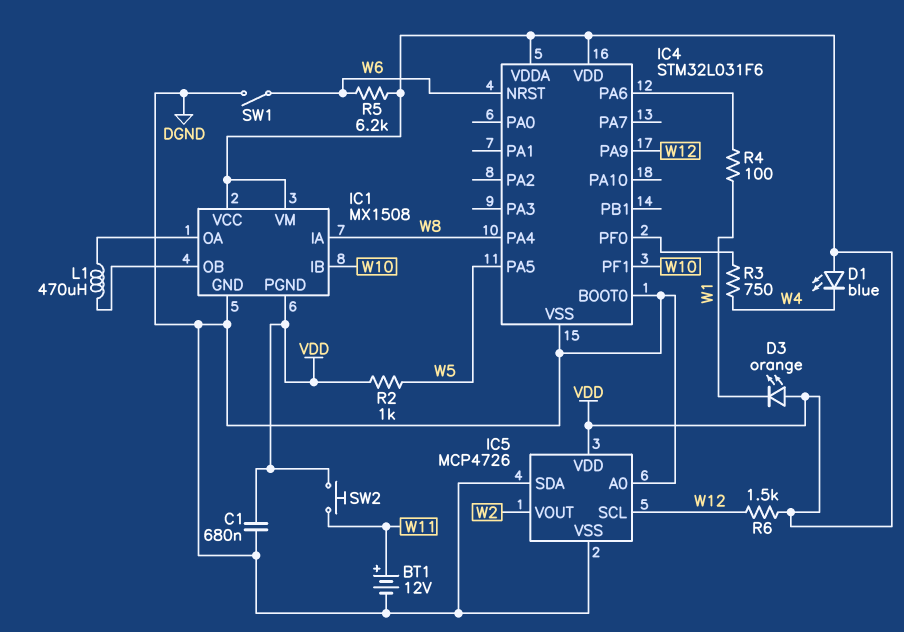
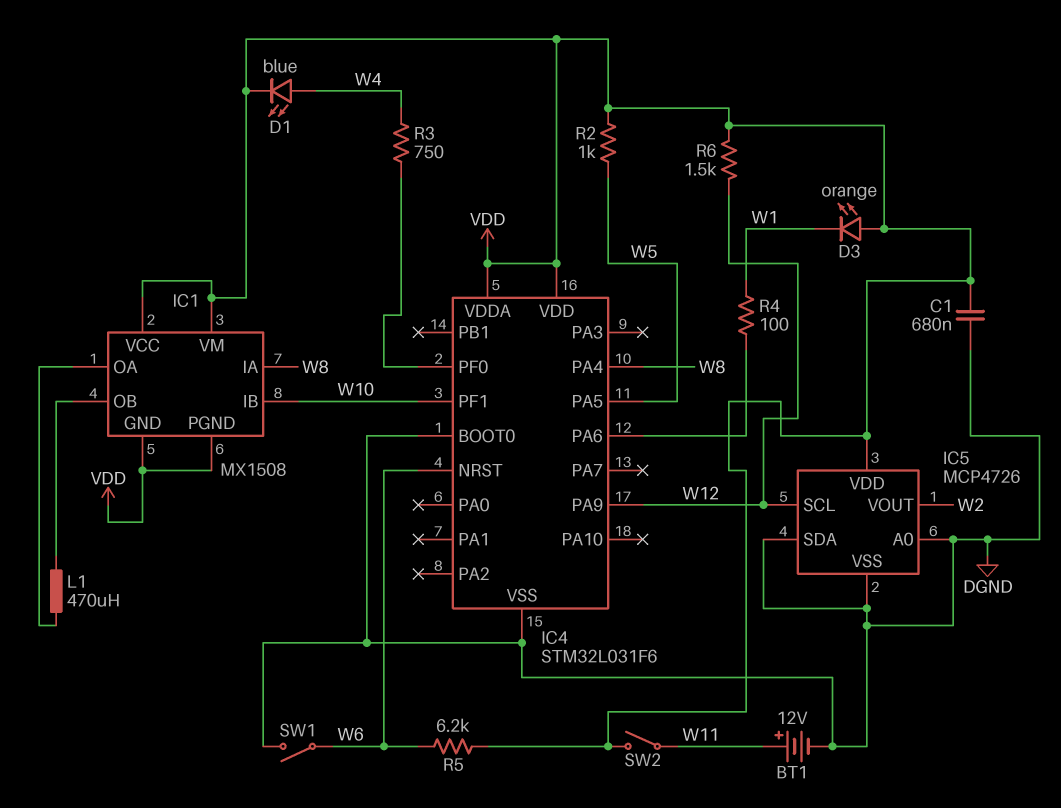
D1: LED blue (A VDD, K W4) -> LED blue (A W4, K VDD)
IC1 pin GND: DGND -> VDD
SW2: button (VDD, W11) -> switch (VDD, W11)

